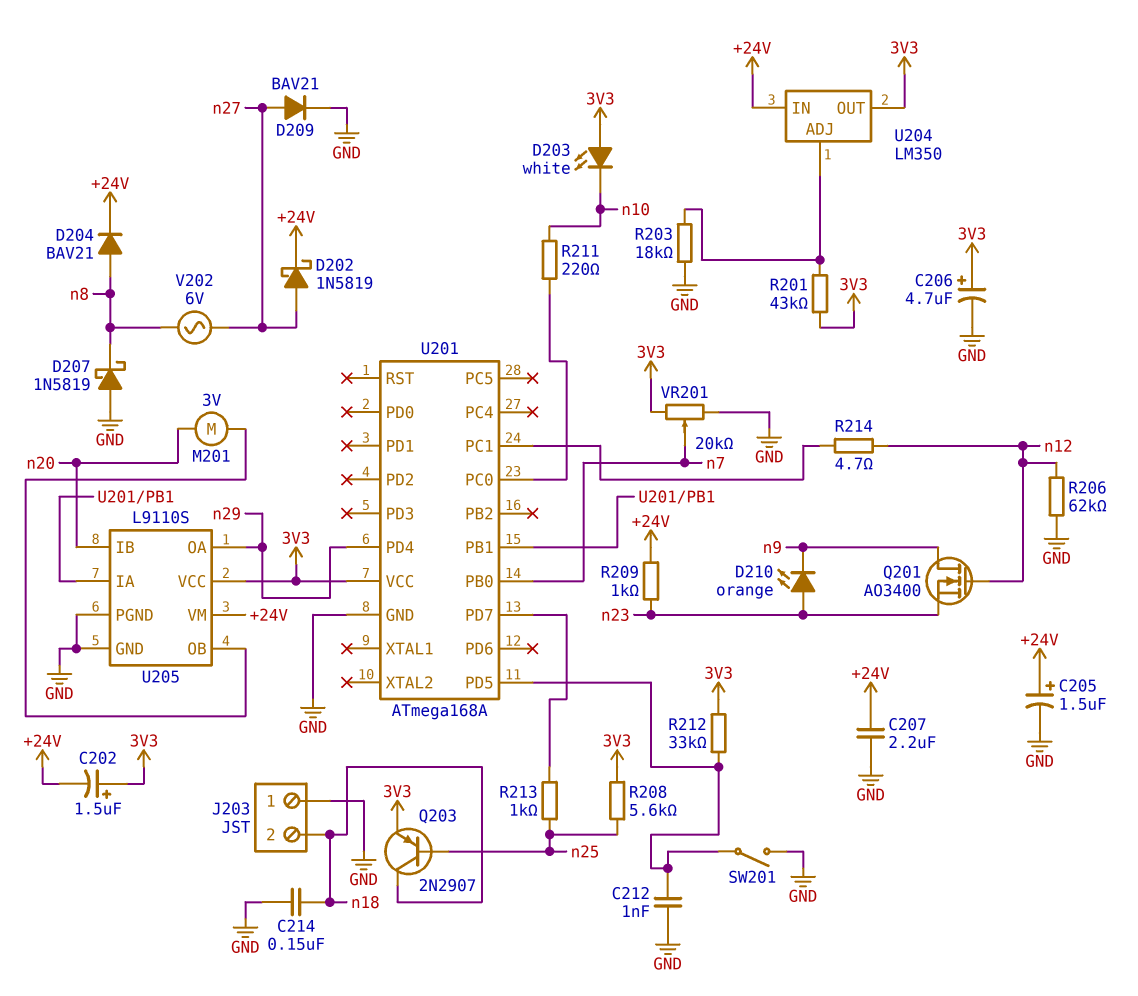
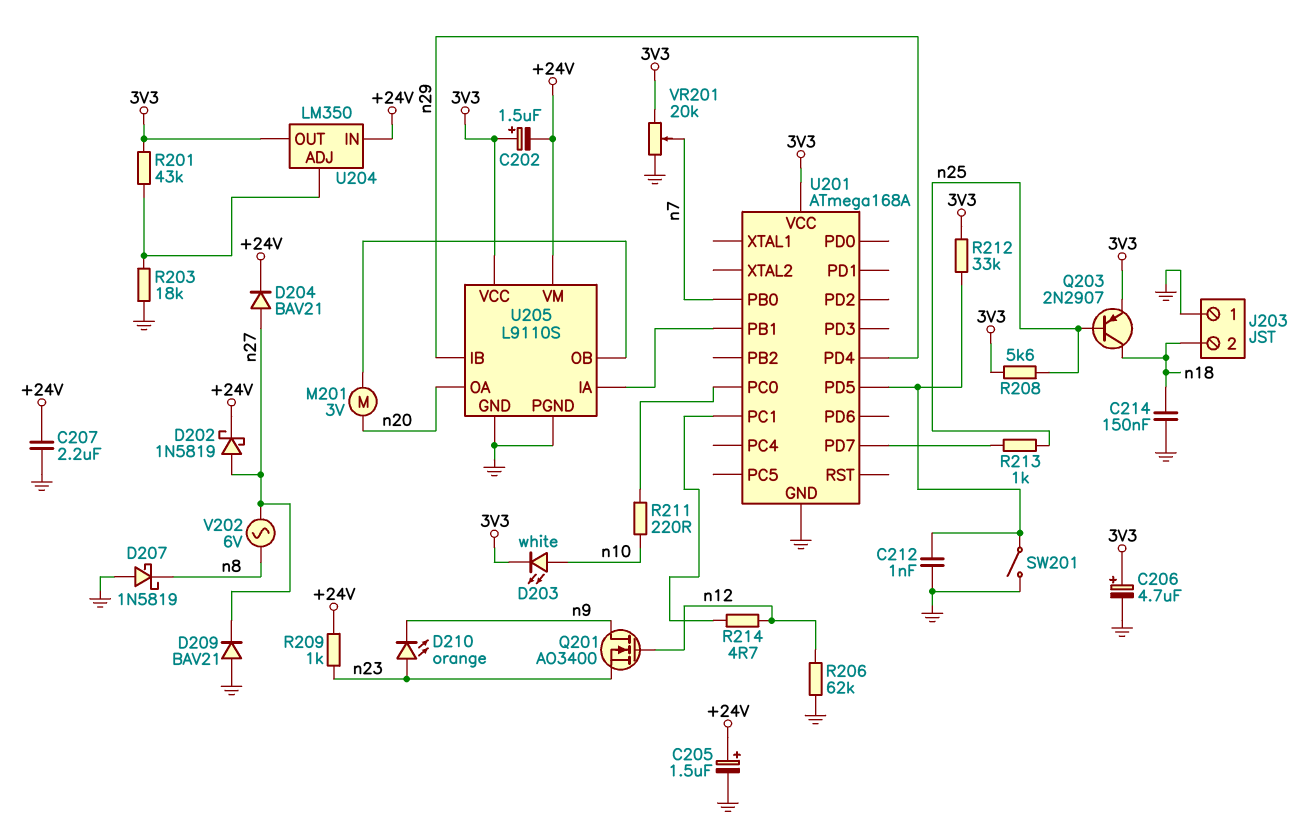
D203: LED white (A 3V3, K n10) -> LED white (A n10, K 3V3)
D204: diode BAV21 (A n8, K +24V) -> diode BAV21 (A n27, K +24V)
D209: diode BAV21 (A n27, K GND) -> diode BAV21 (A GND, K n27)
U205 pin IB: n20 -> n29
U205 pin OA: n29 -> n20

